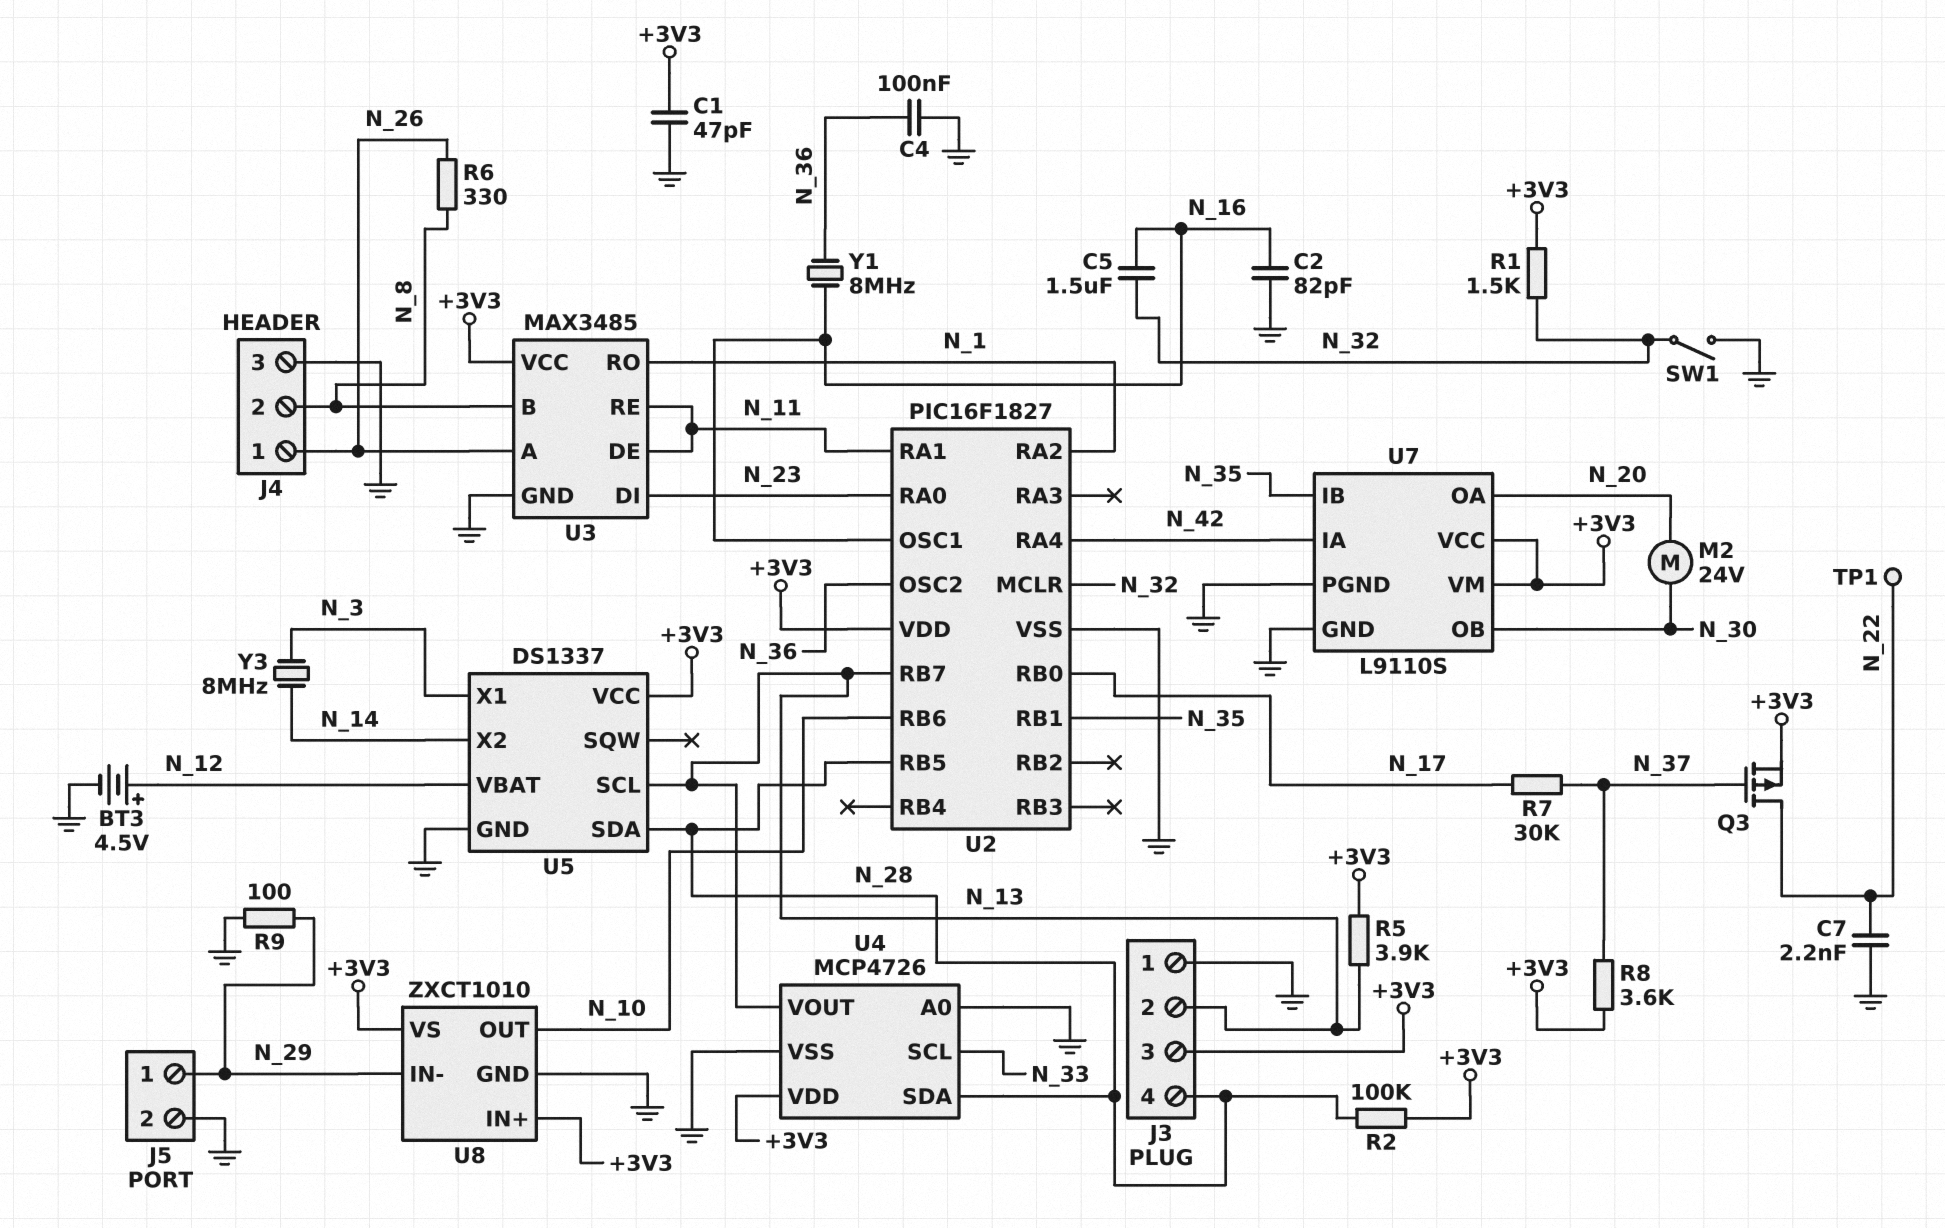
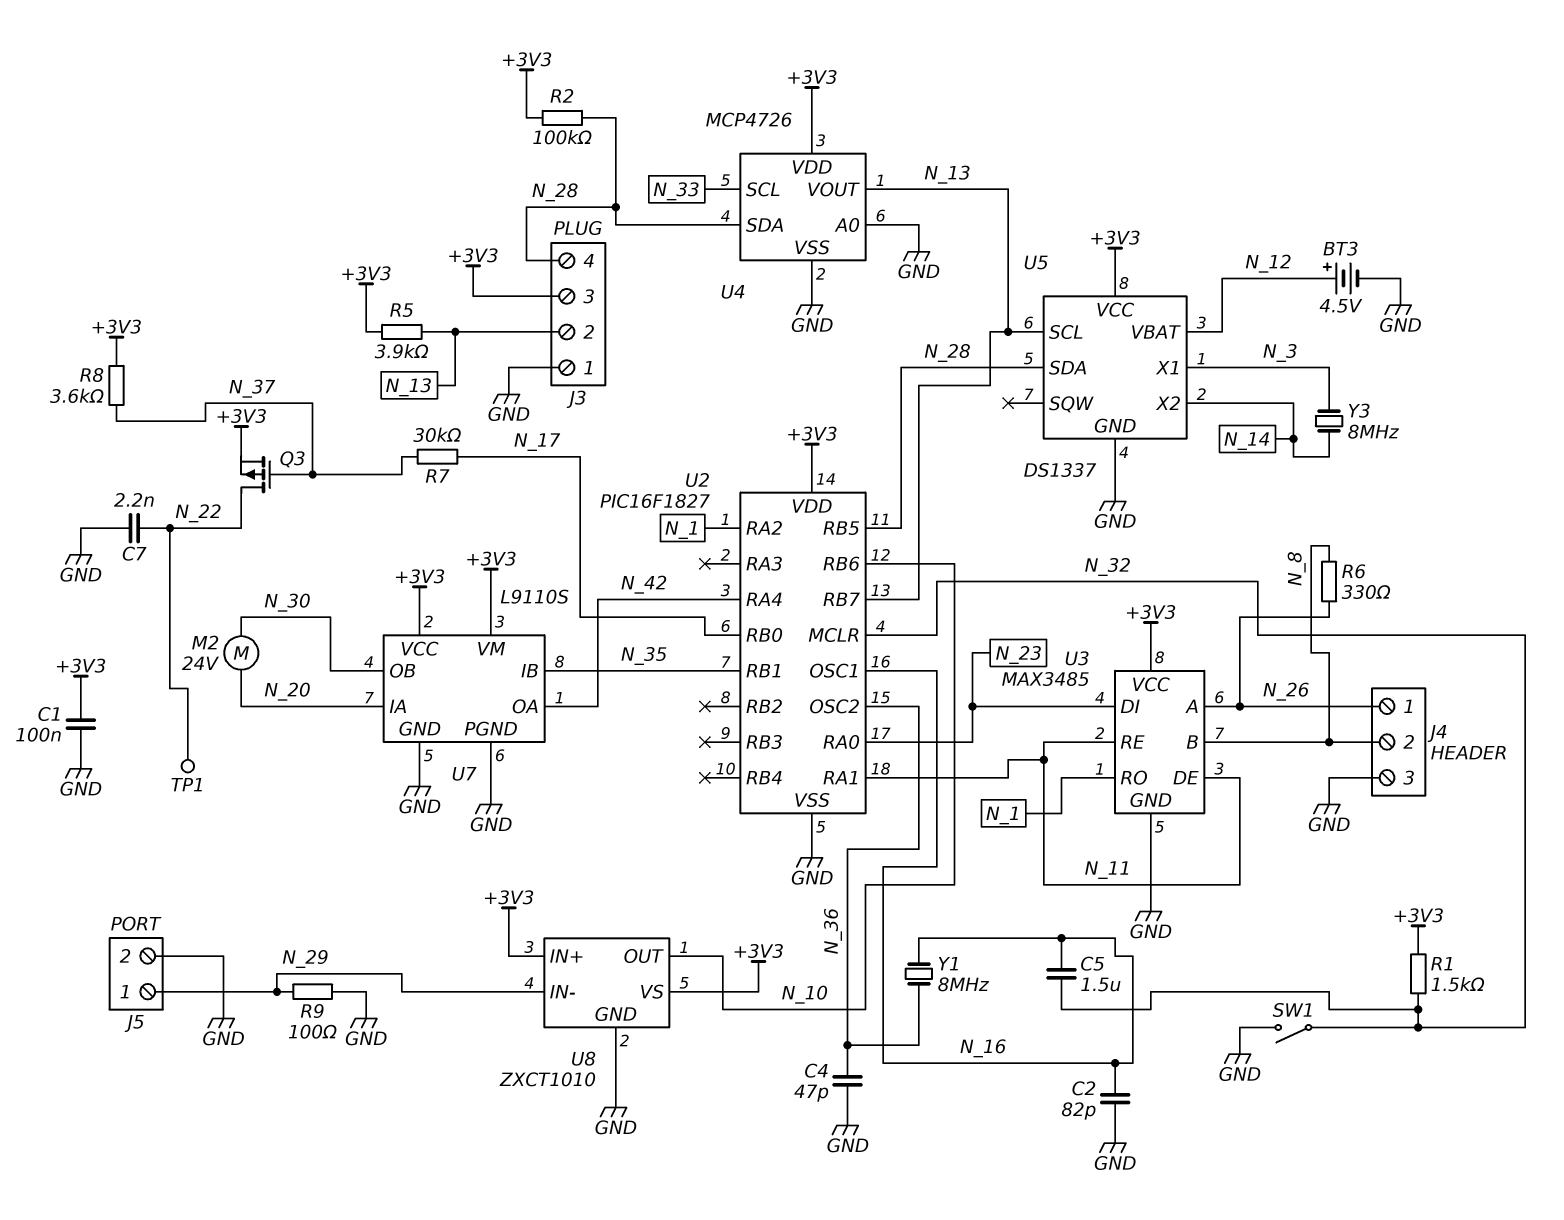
C1: 47pF (+3V3, GND) -> 100nF (+3V3, GND)
C4: 100nF (GND, N_36) -> 47pF (GND, N_36)
U7 pin IA: N_42 -> N_20
U7 pin OA: N_20 -> N_42

